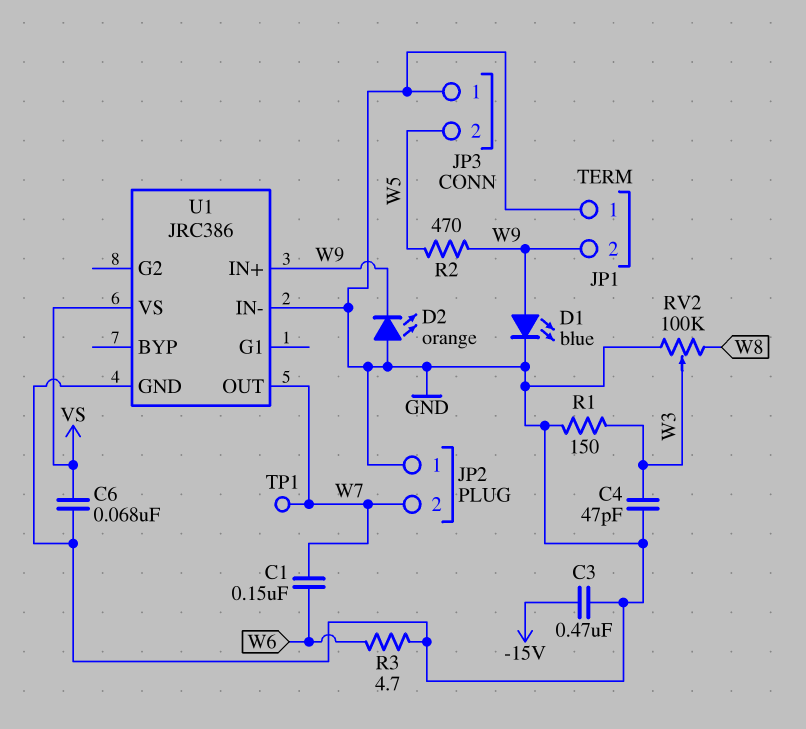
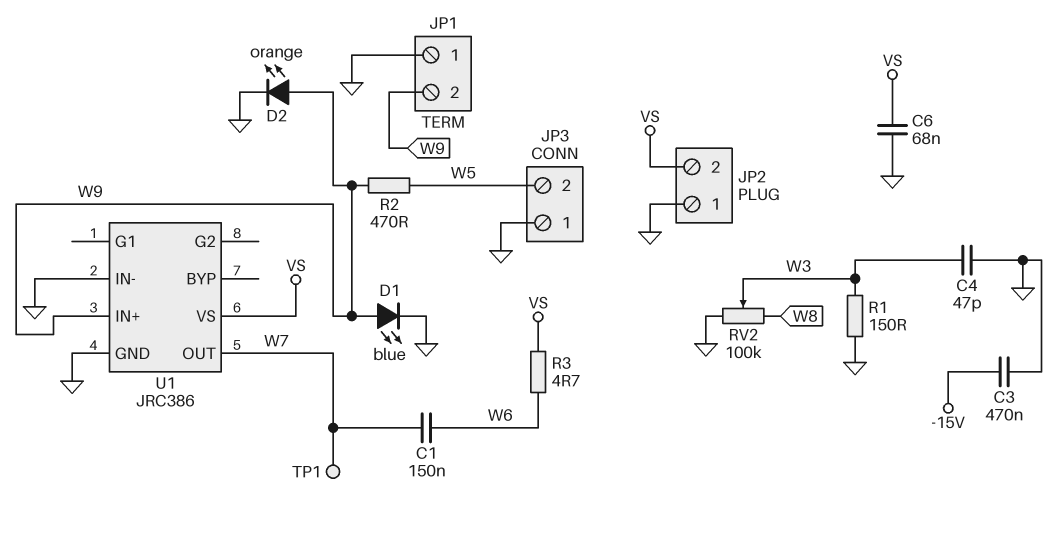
D2: LED orange (A GND, K W9) -> LED orange (A W9, K GND)
JP2 pin 2: W7 -> VS
R3: 4.7 (GND, W6) -> 4.7 (VS, W6)

